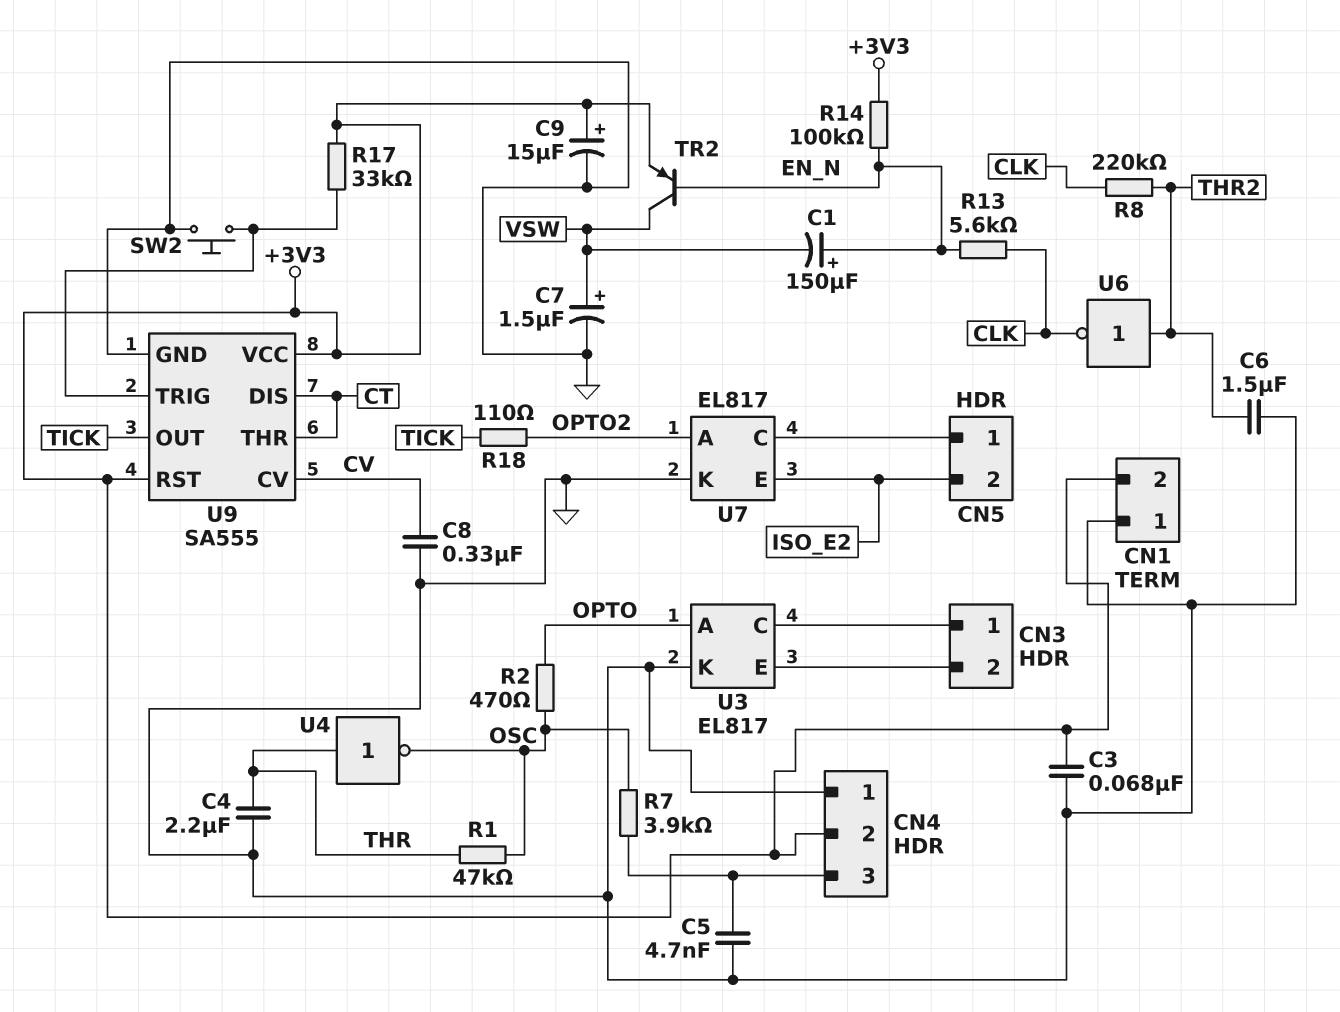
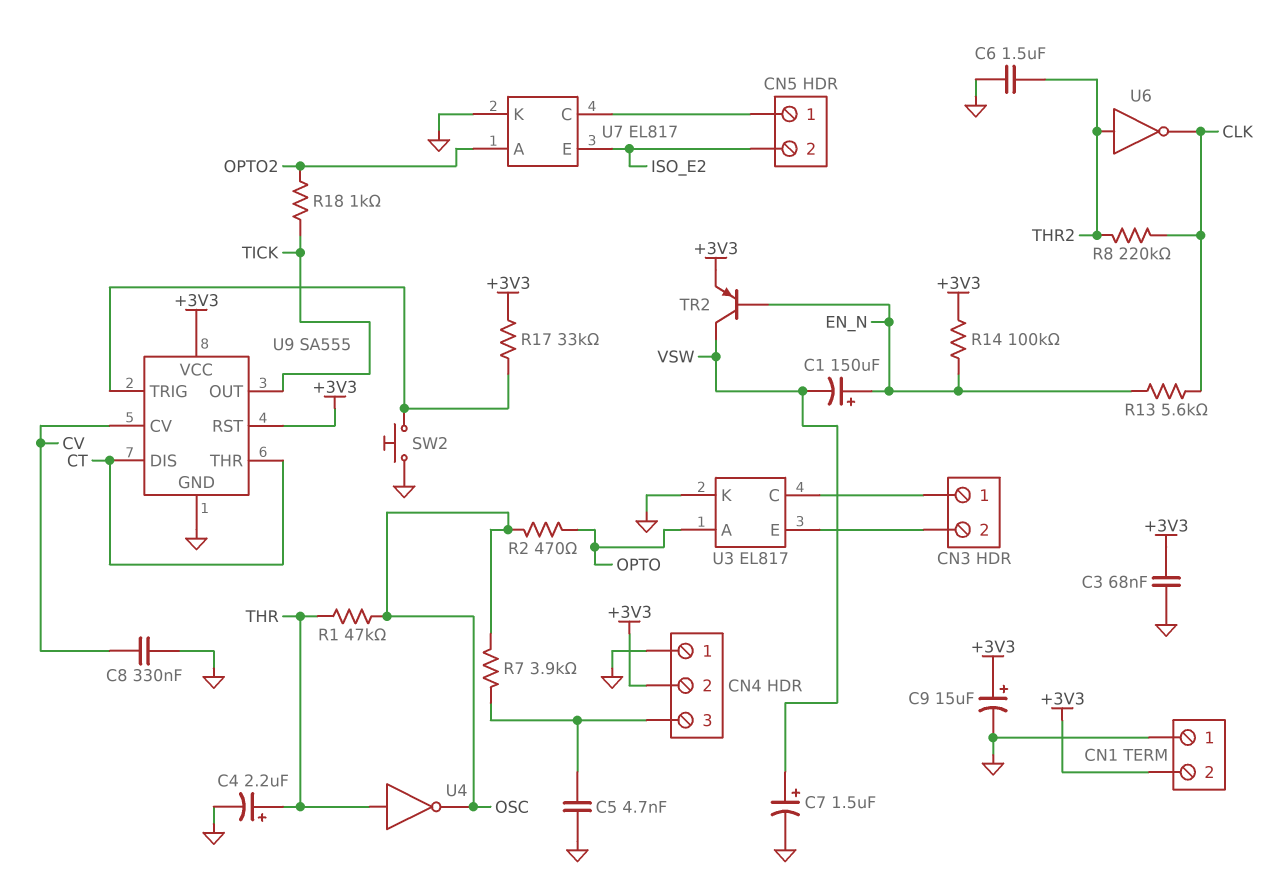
C4: 2.2uF (GND, THR) -> 2.2uF (plus THR, minus GND)
R18: 110 (OPTO2, TICK) -> 1k (OPTO2, TICK)

